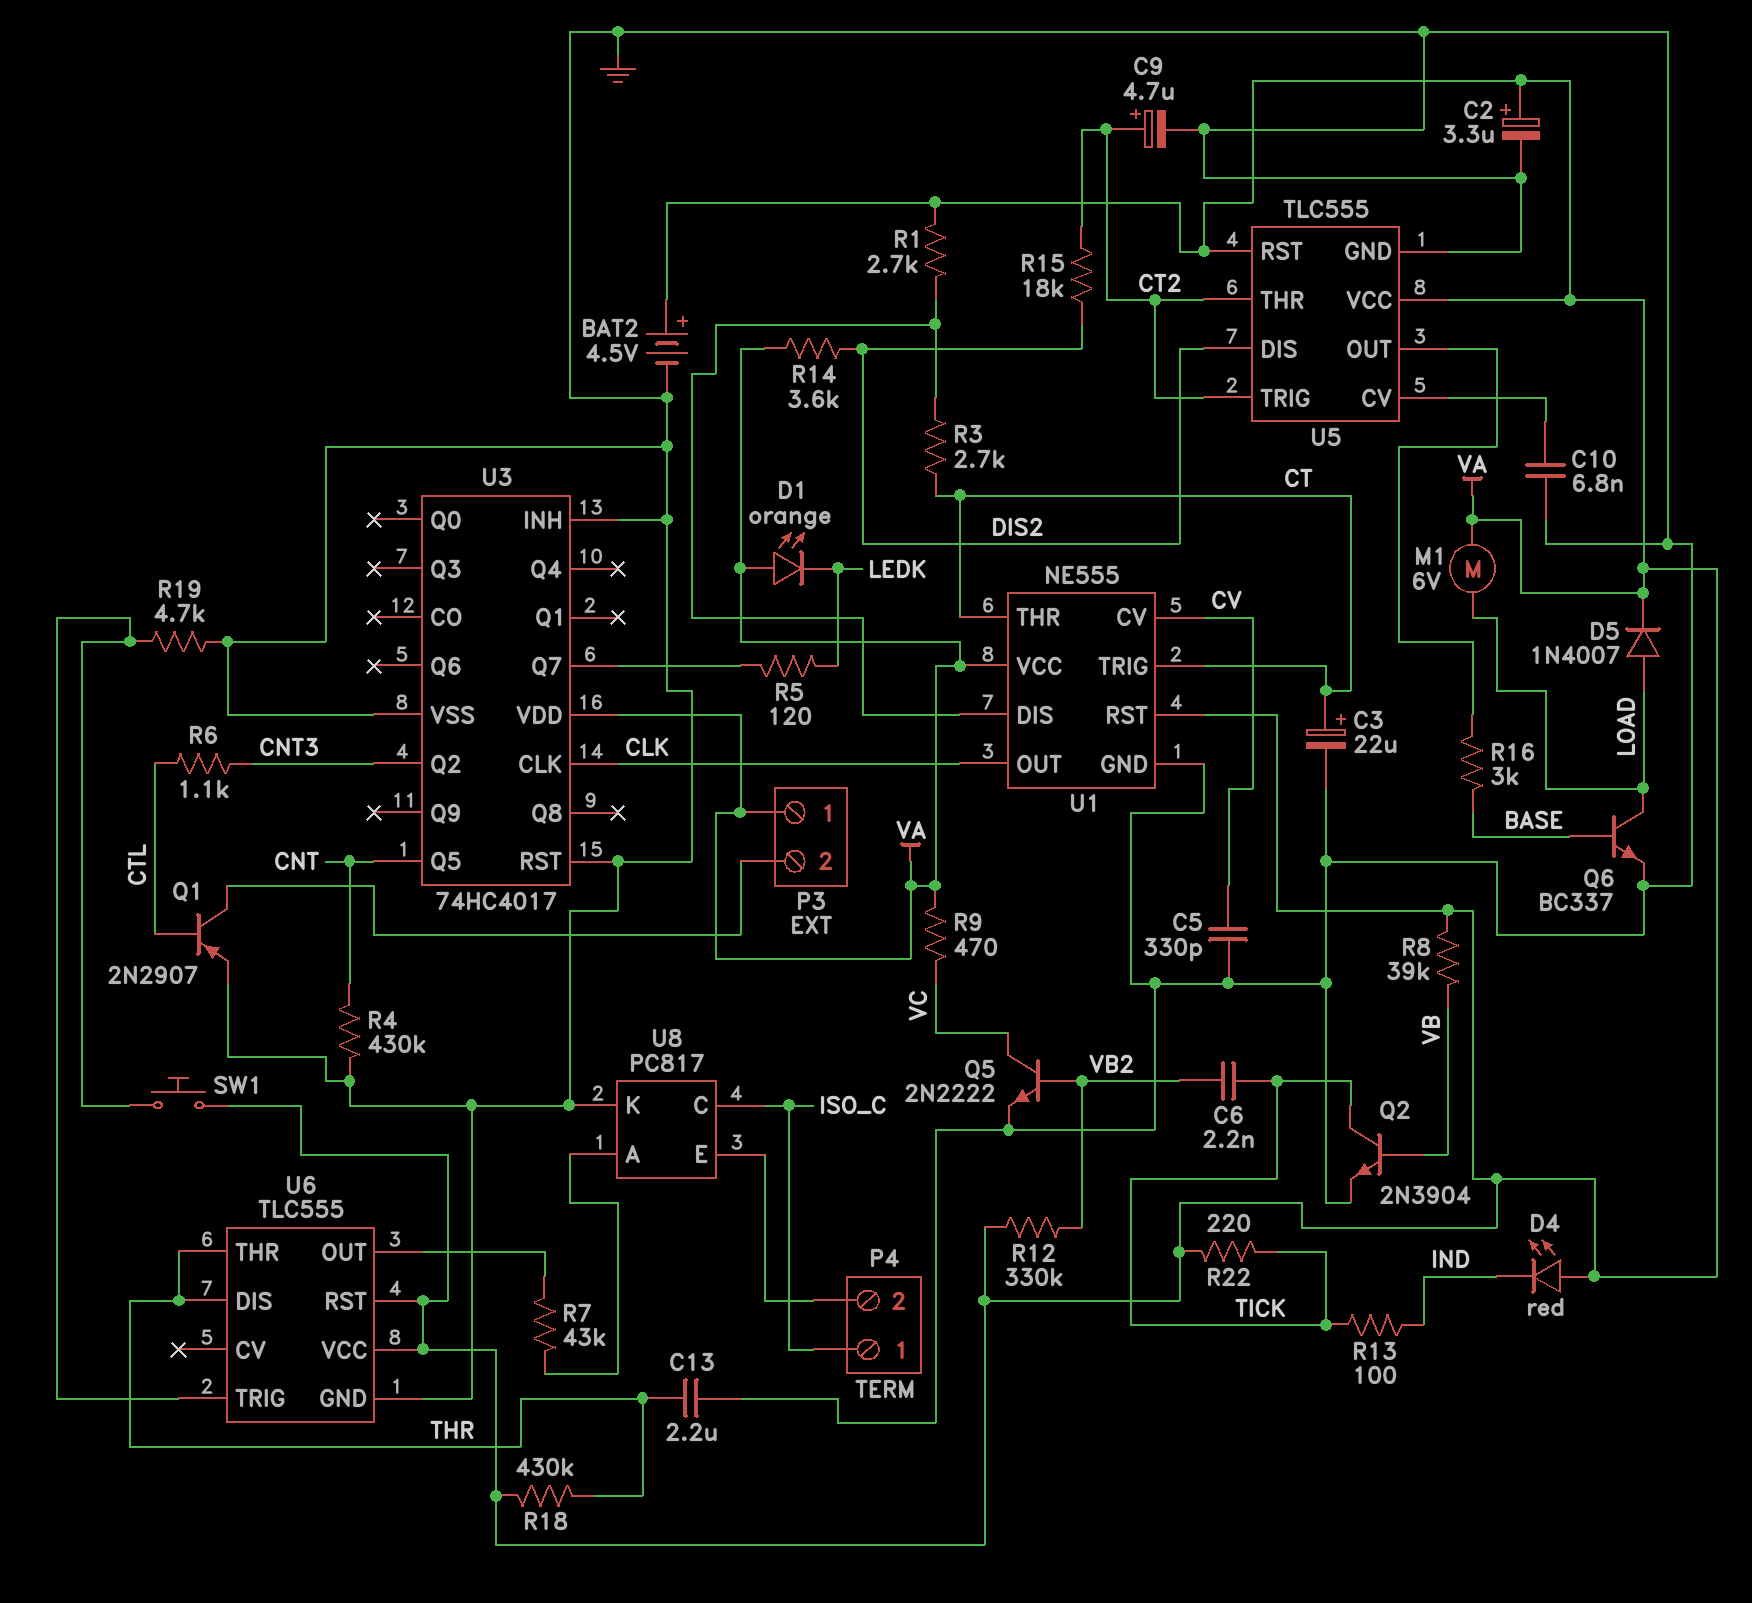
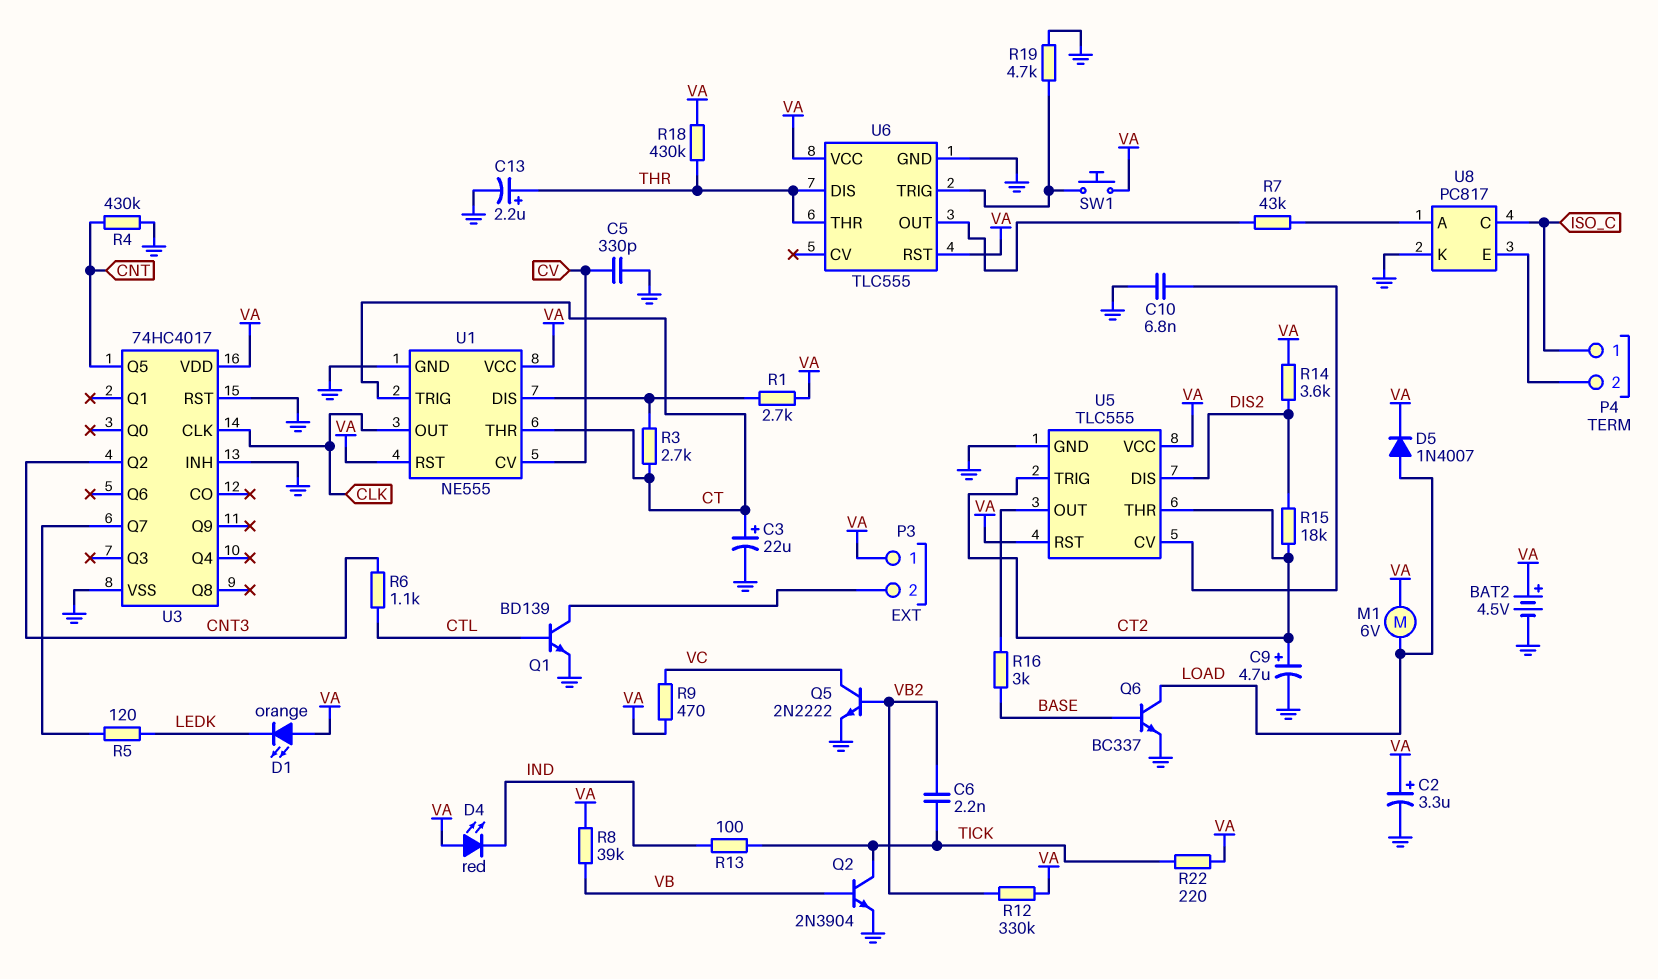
C13: 2.2uF (GND, THR) -> 2.2uF (plus THR, minus GND)
Q1: PNP 2N2907 (B CTL, C P3/2, E GND) -> NPN BD139 (B CTL, C P3/2, E GND)

